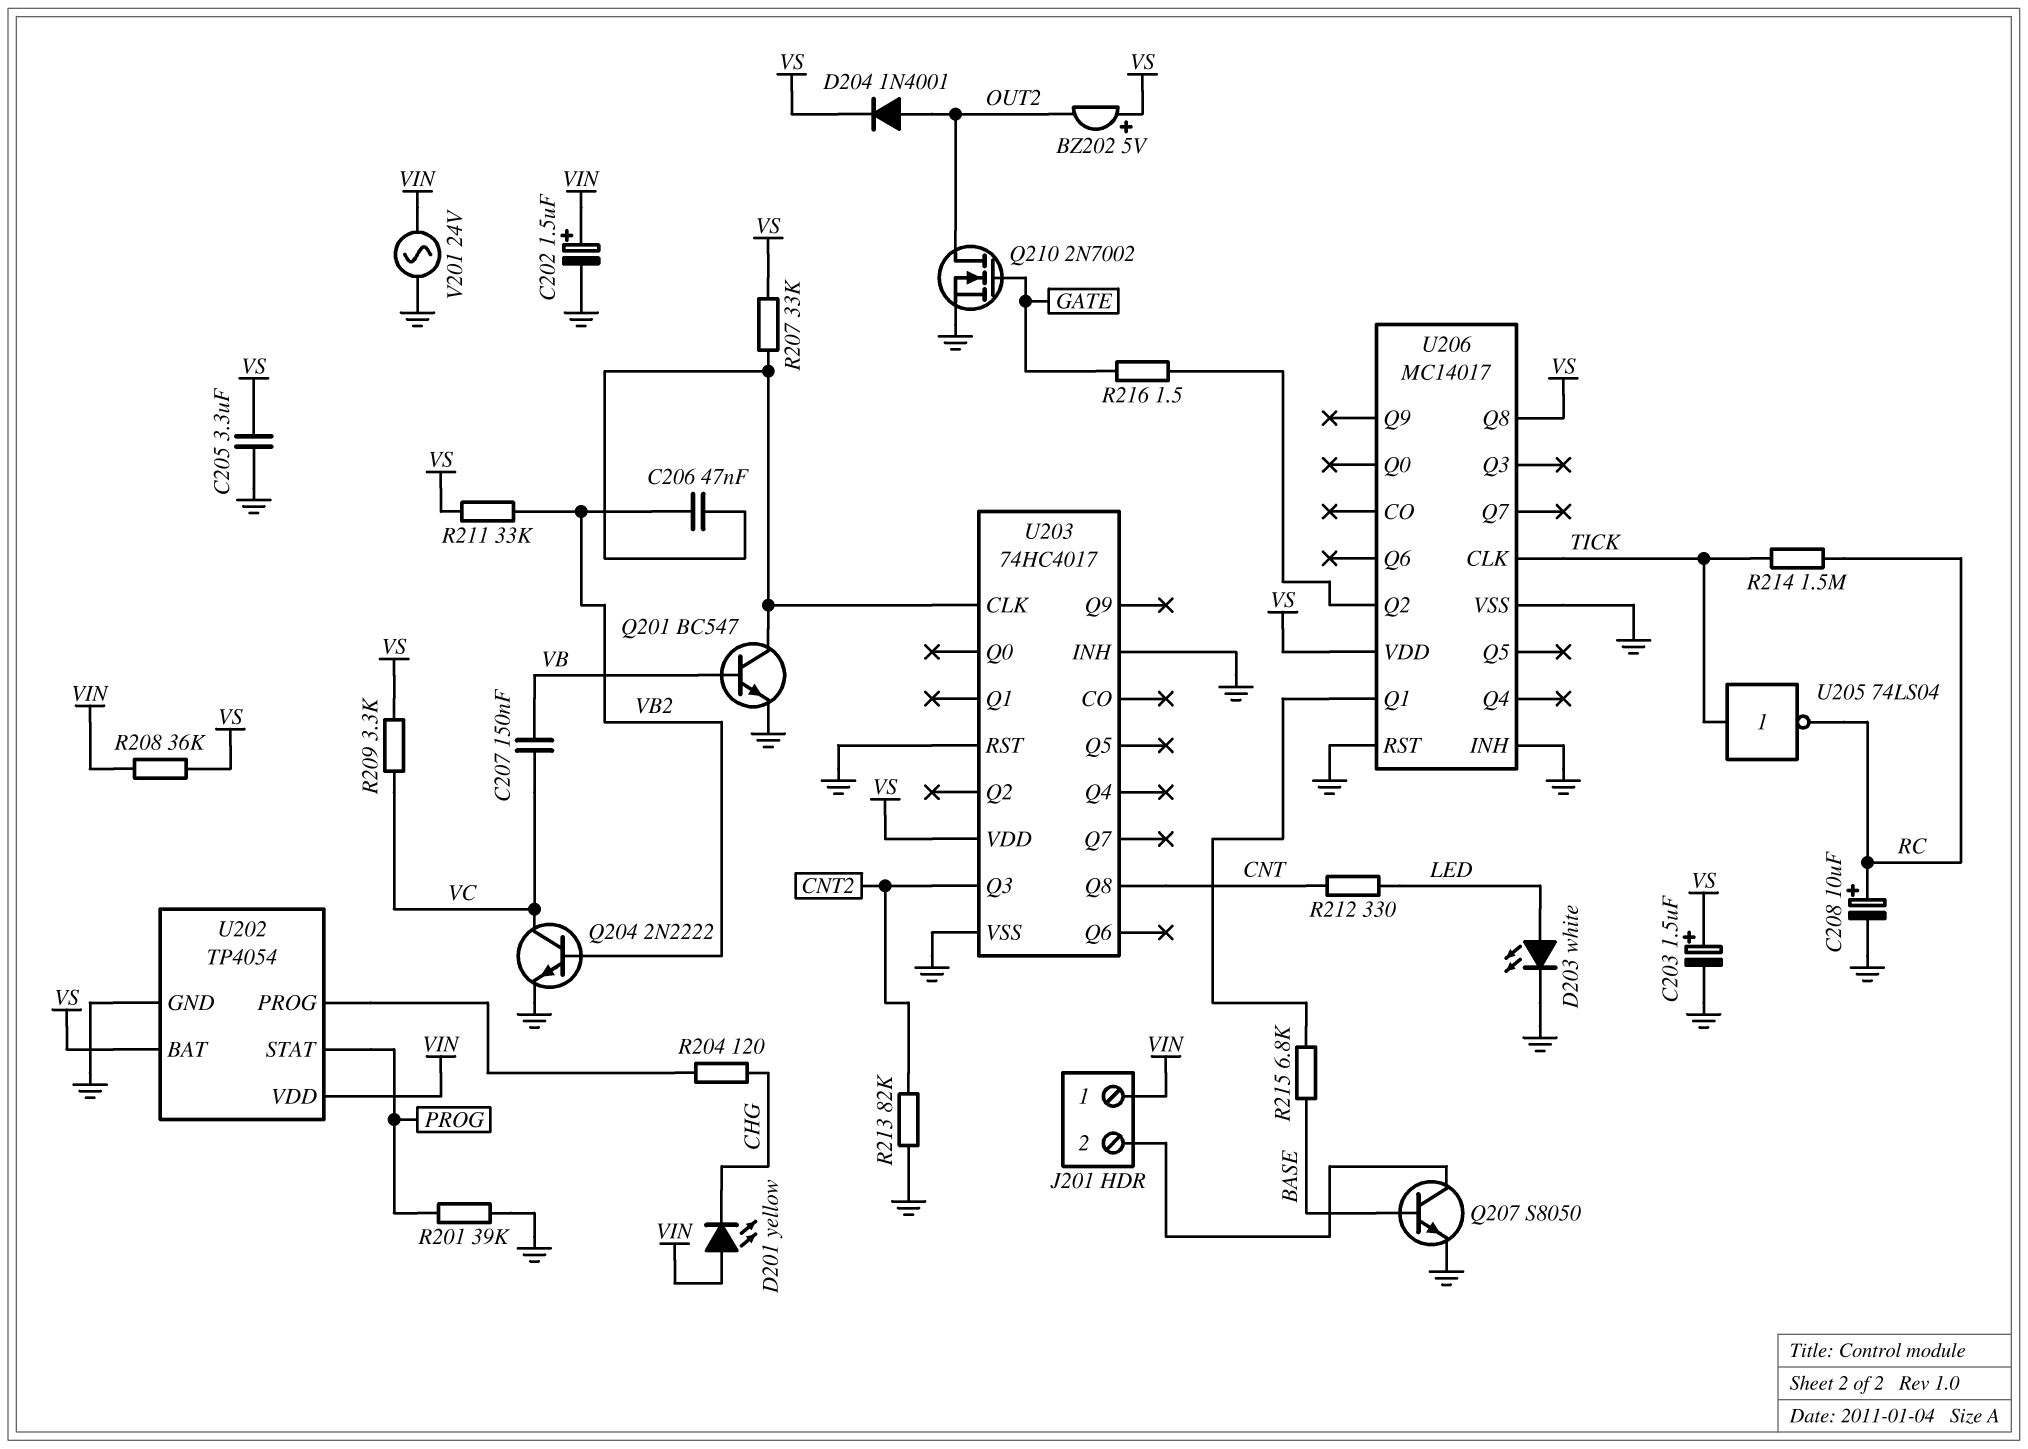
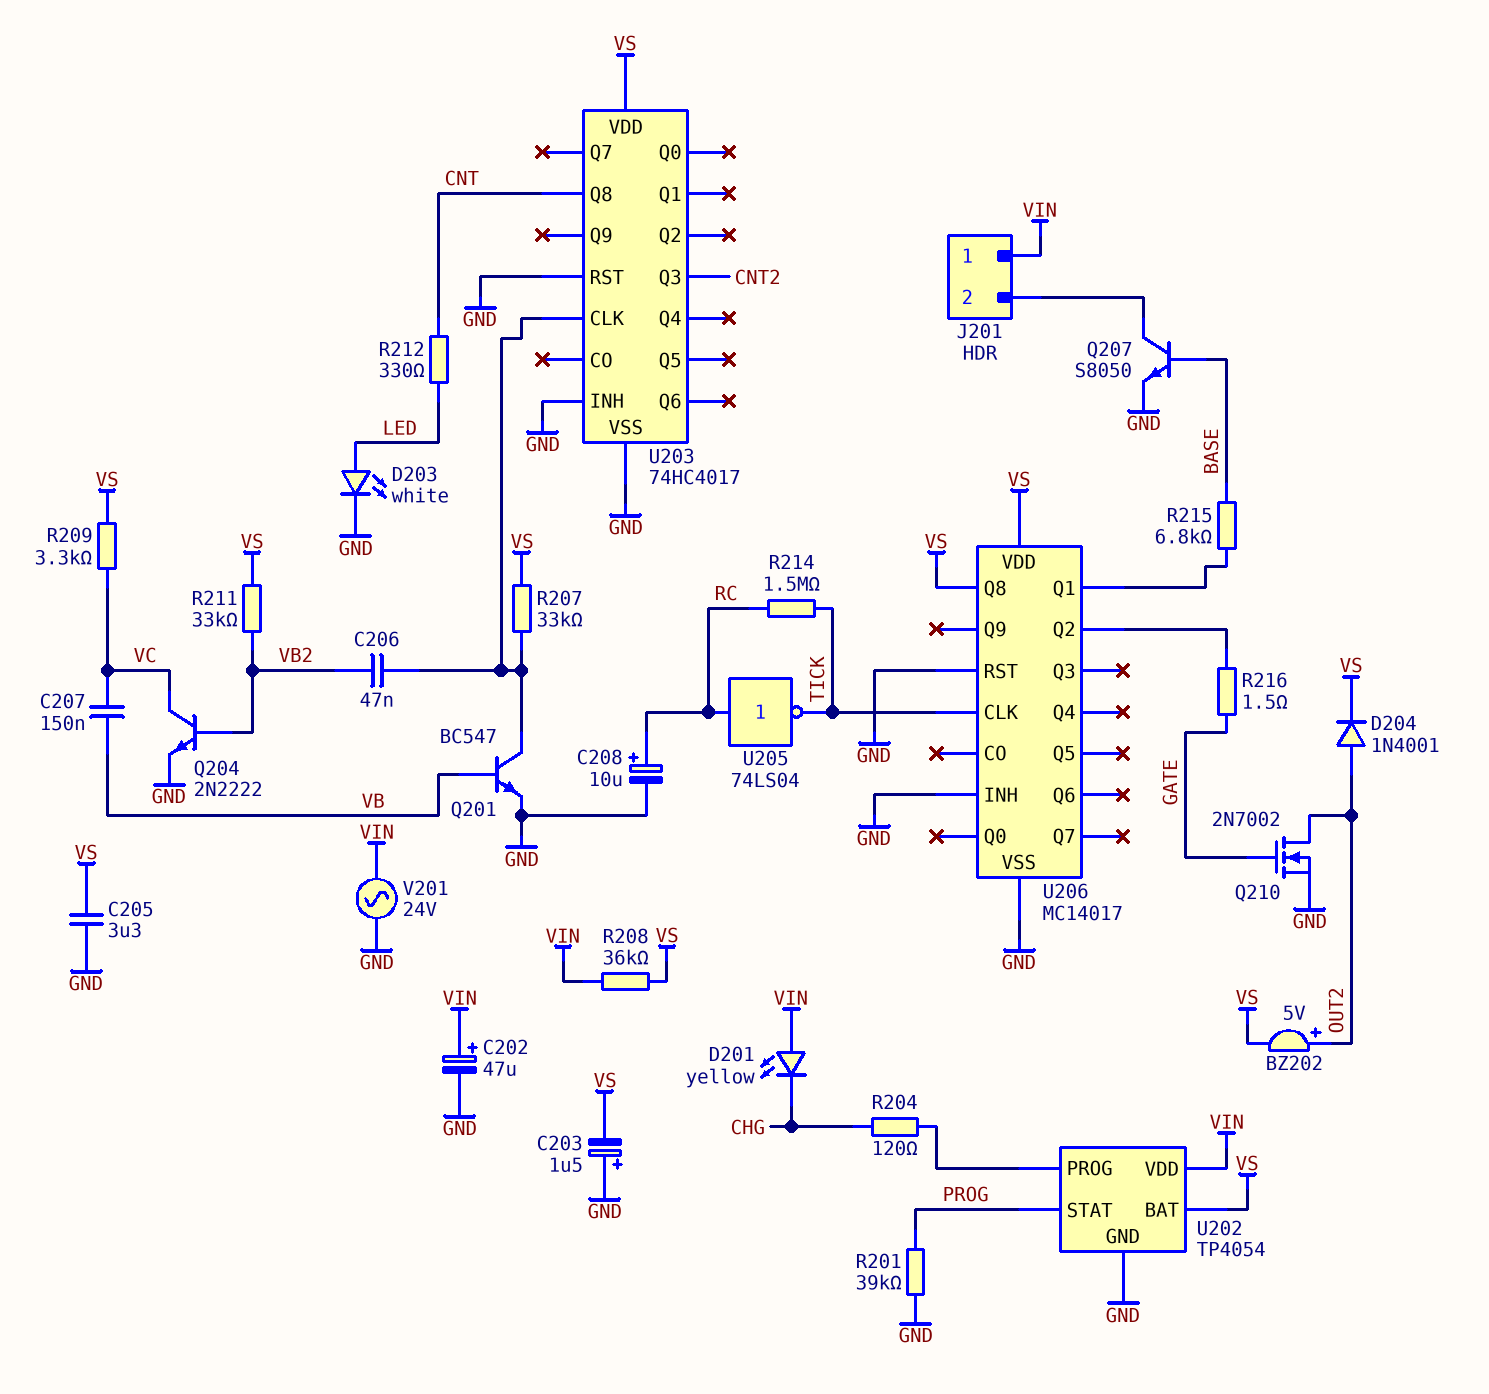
BZ202: buzzer 5V (plus VS, minus OUT2) -> buzzer 5V (plus OUT2, minus VS)
C202: 1.5uF (plus VIN, minus GND) -> 47uF (plus VIN, minus GND)
C203: 1.5uF (plus VS, minus GND) -> 1.5uF (plus GND, minus VS)
R213: 82k (CNT2, GND) -> none
U205: NOT 74LS04 (in TICK, out RC) -> NOT 74LS04 (in RC, out TICK)

